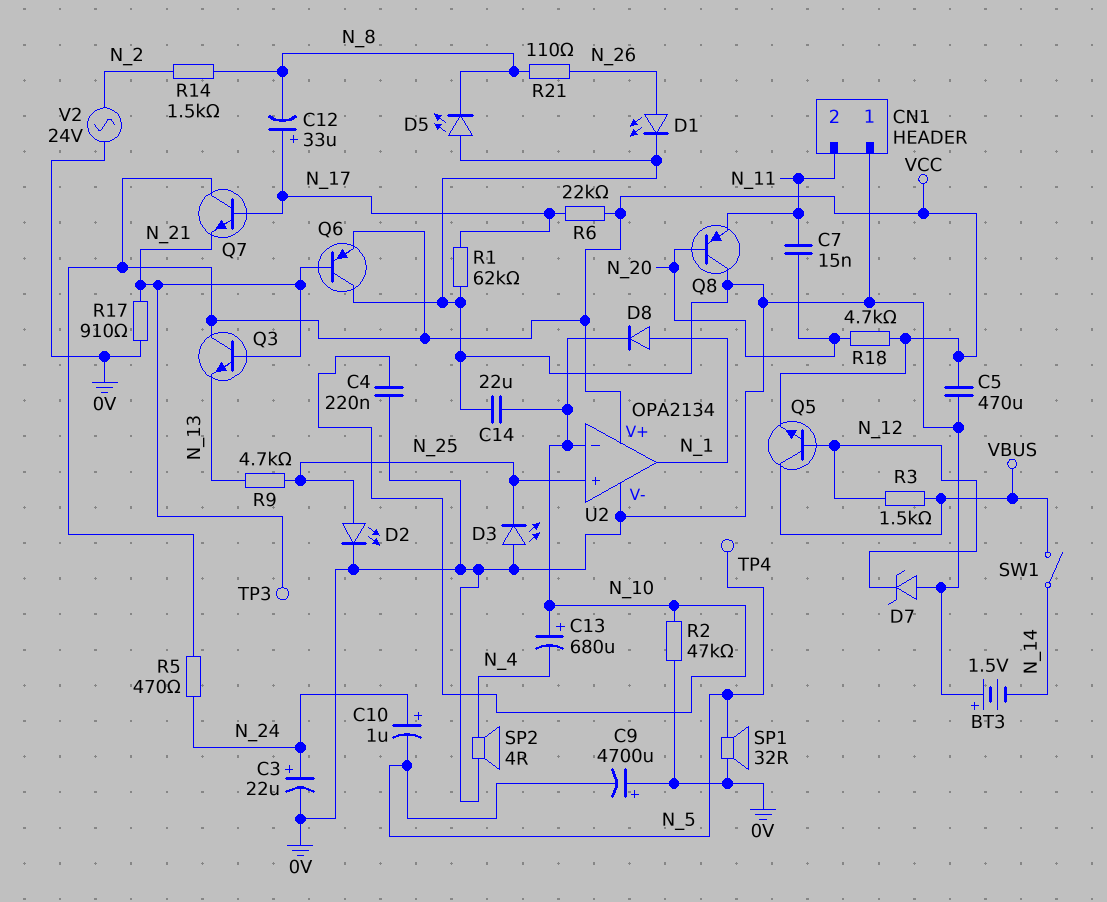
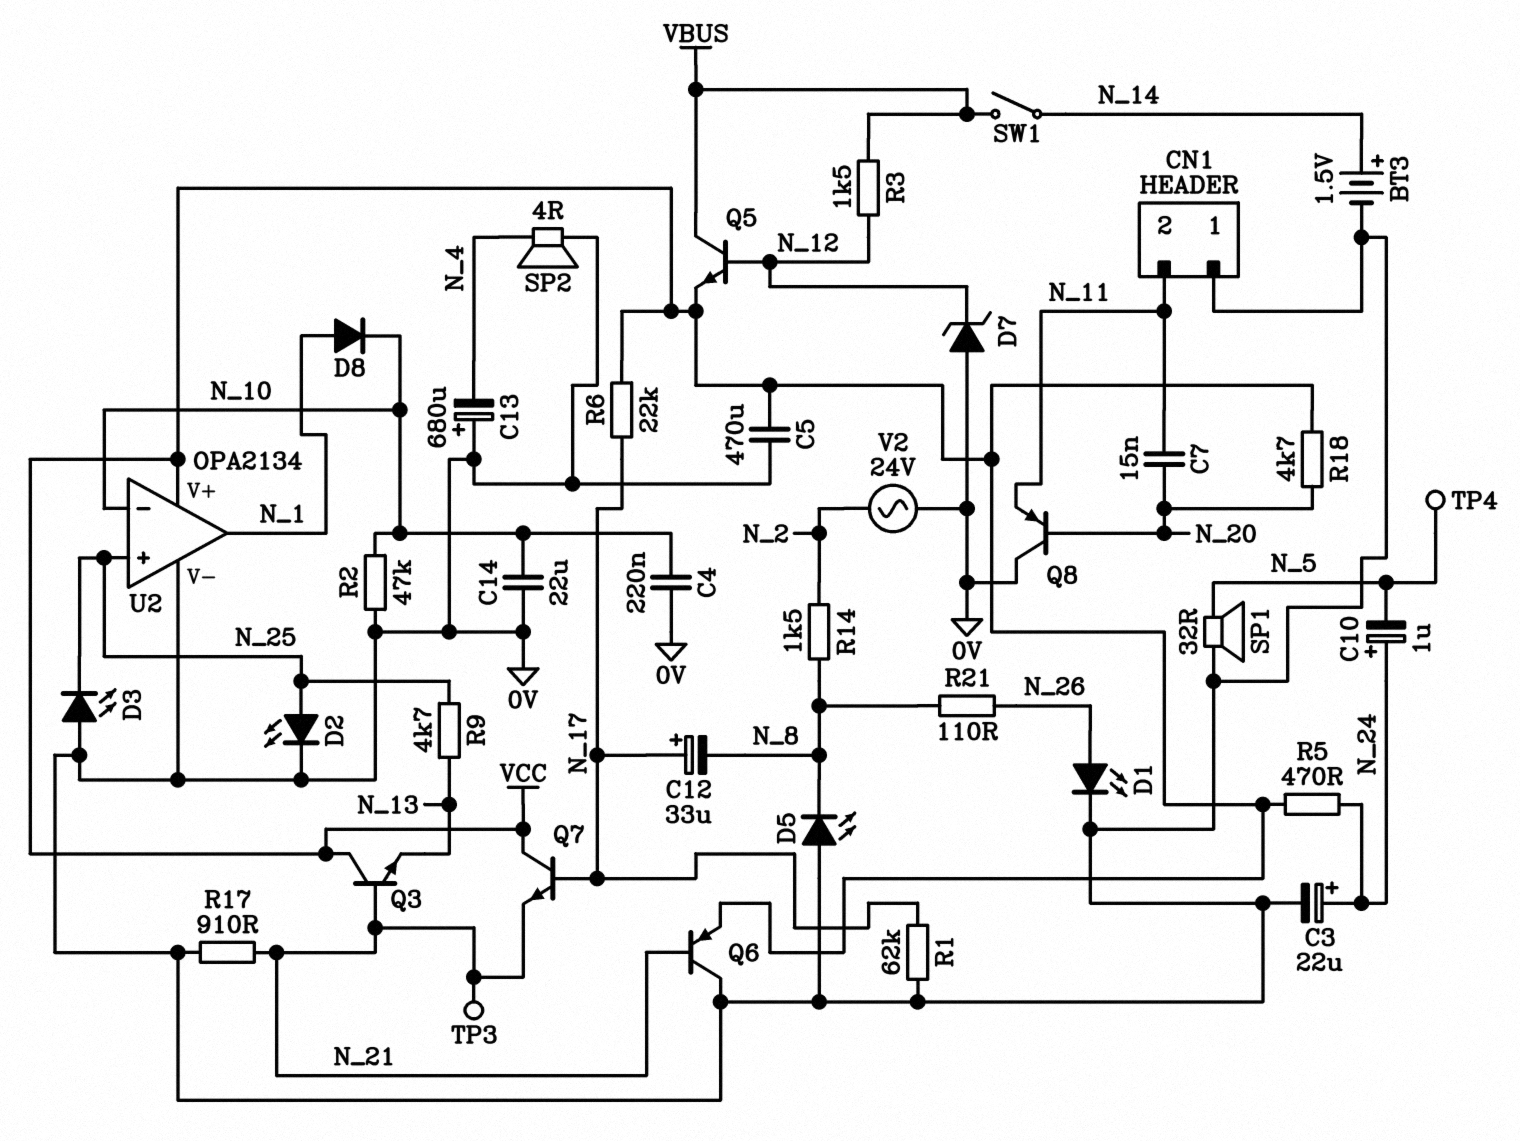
BT3: 1.5V (plus 0V, minus N_14) -> 1.5V (plus N_14, minus 0V)
C9: 4700uF (plus 0V, minus N_5) -> none
C13: 680uF (plus N_10, minus N_4) -> 680uF (plus 0V, minus N_4)

